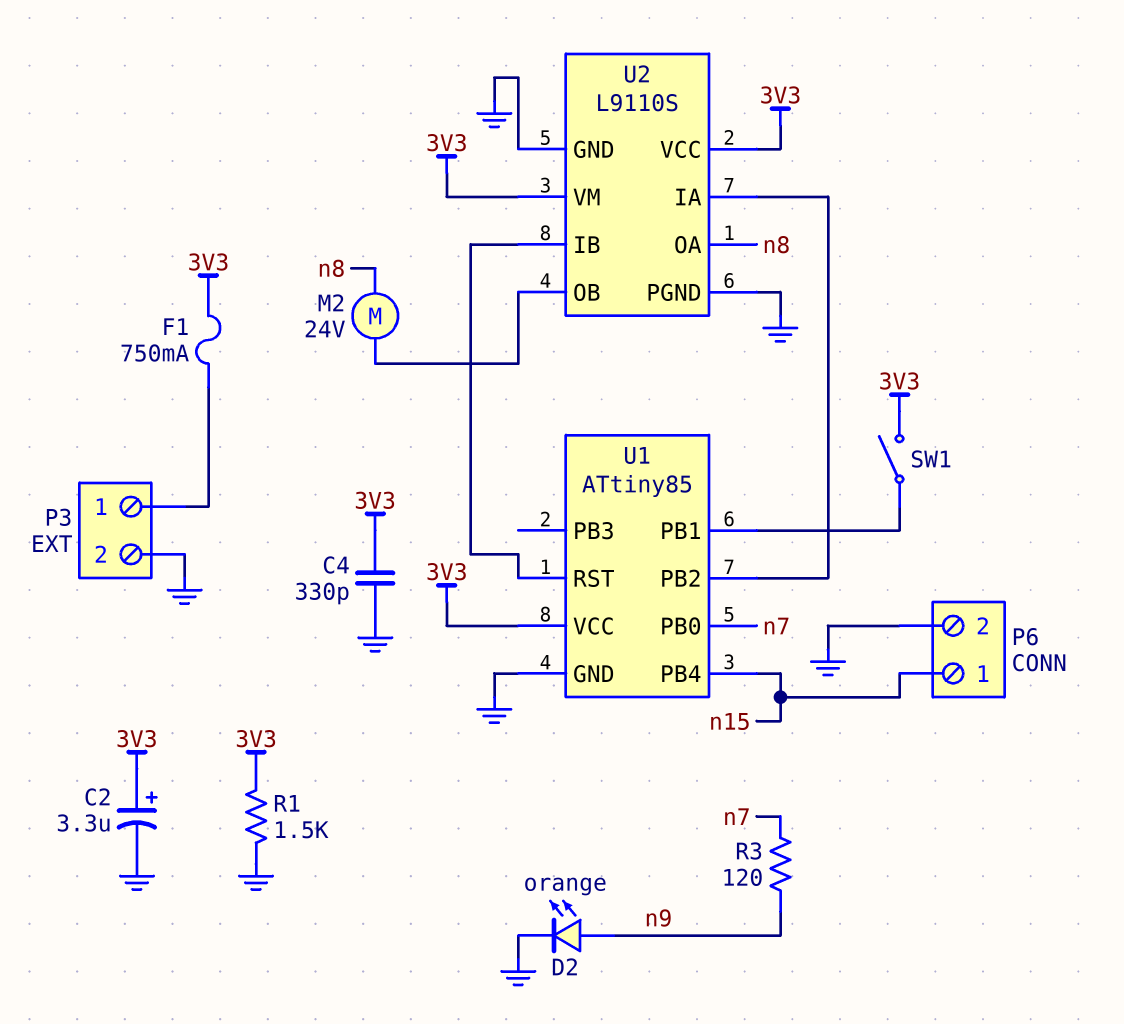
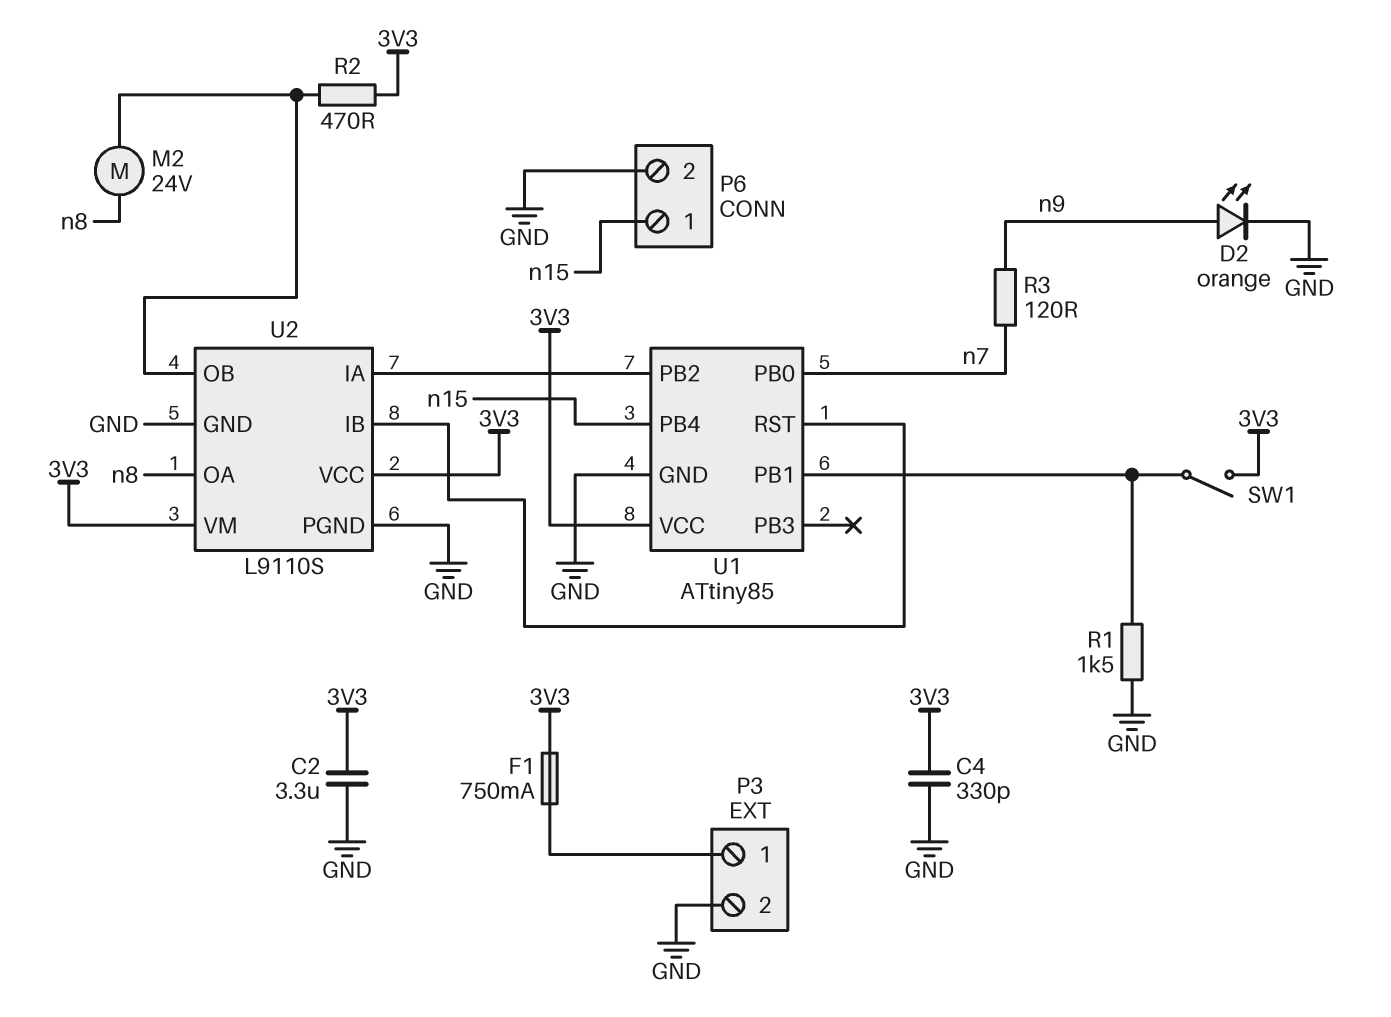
C2: 3.3uF (plus 3V3, minus GND) -> 3.3uF (3V3, GND)
R1: 1.5k (3V3, GND) -> 1.5k (GND, U1/PB1)
R2: none -> 470 (3V3, U2/OB)

